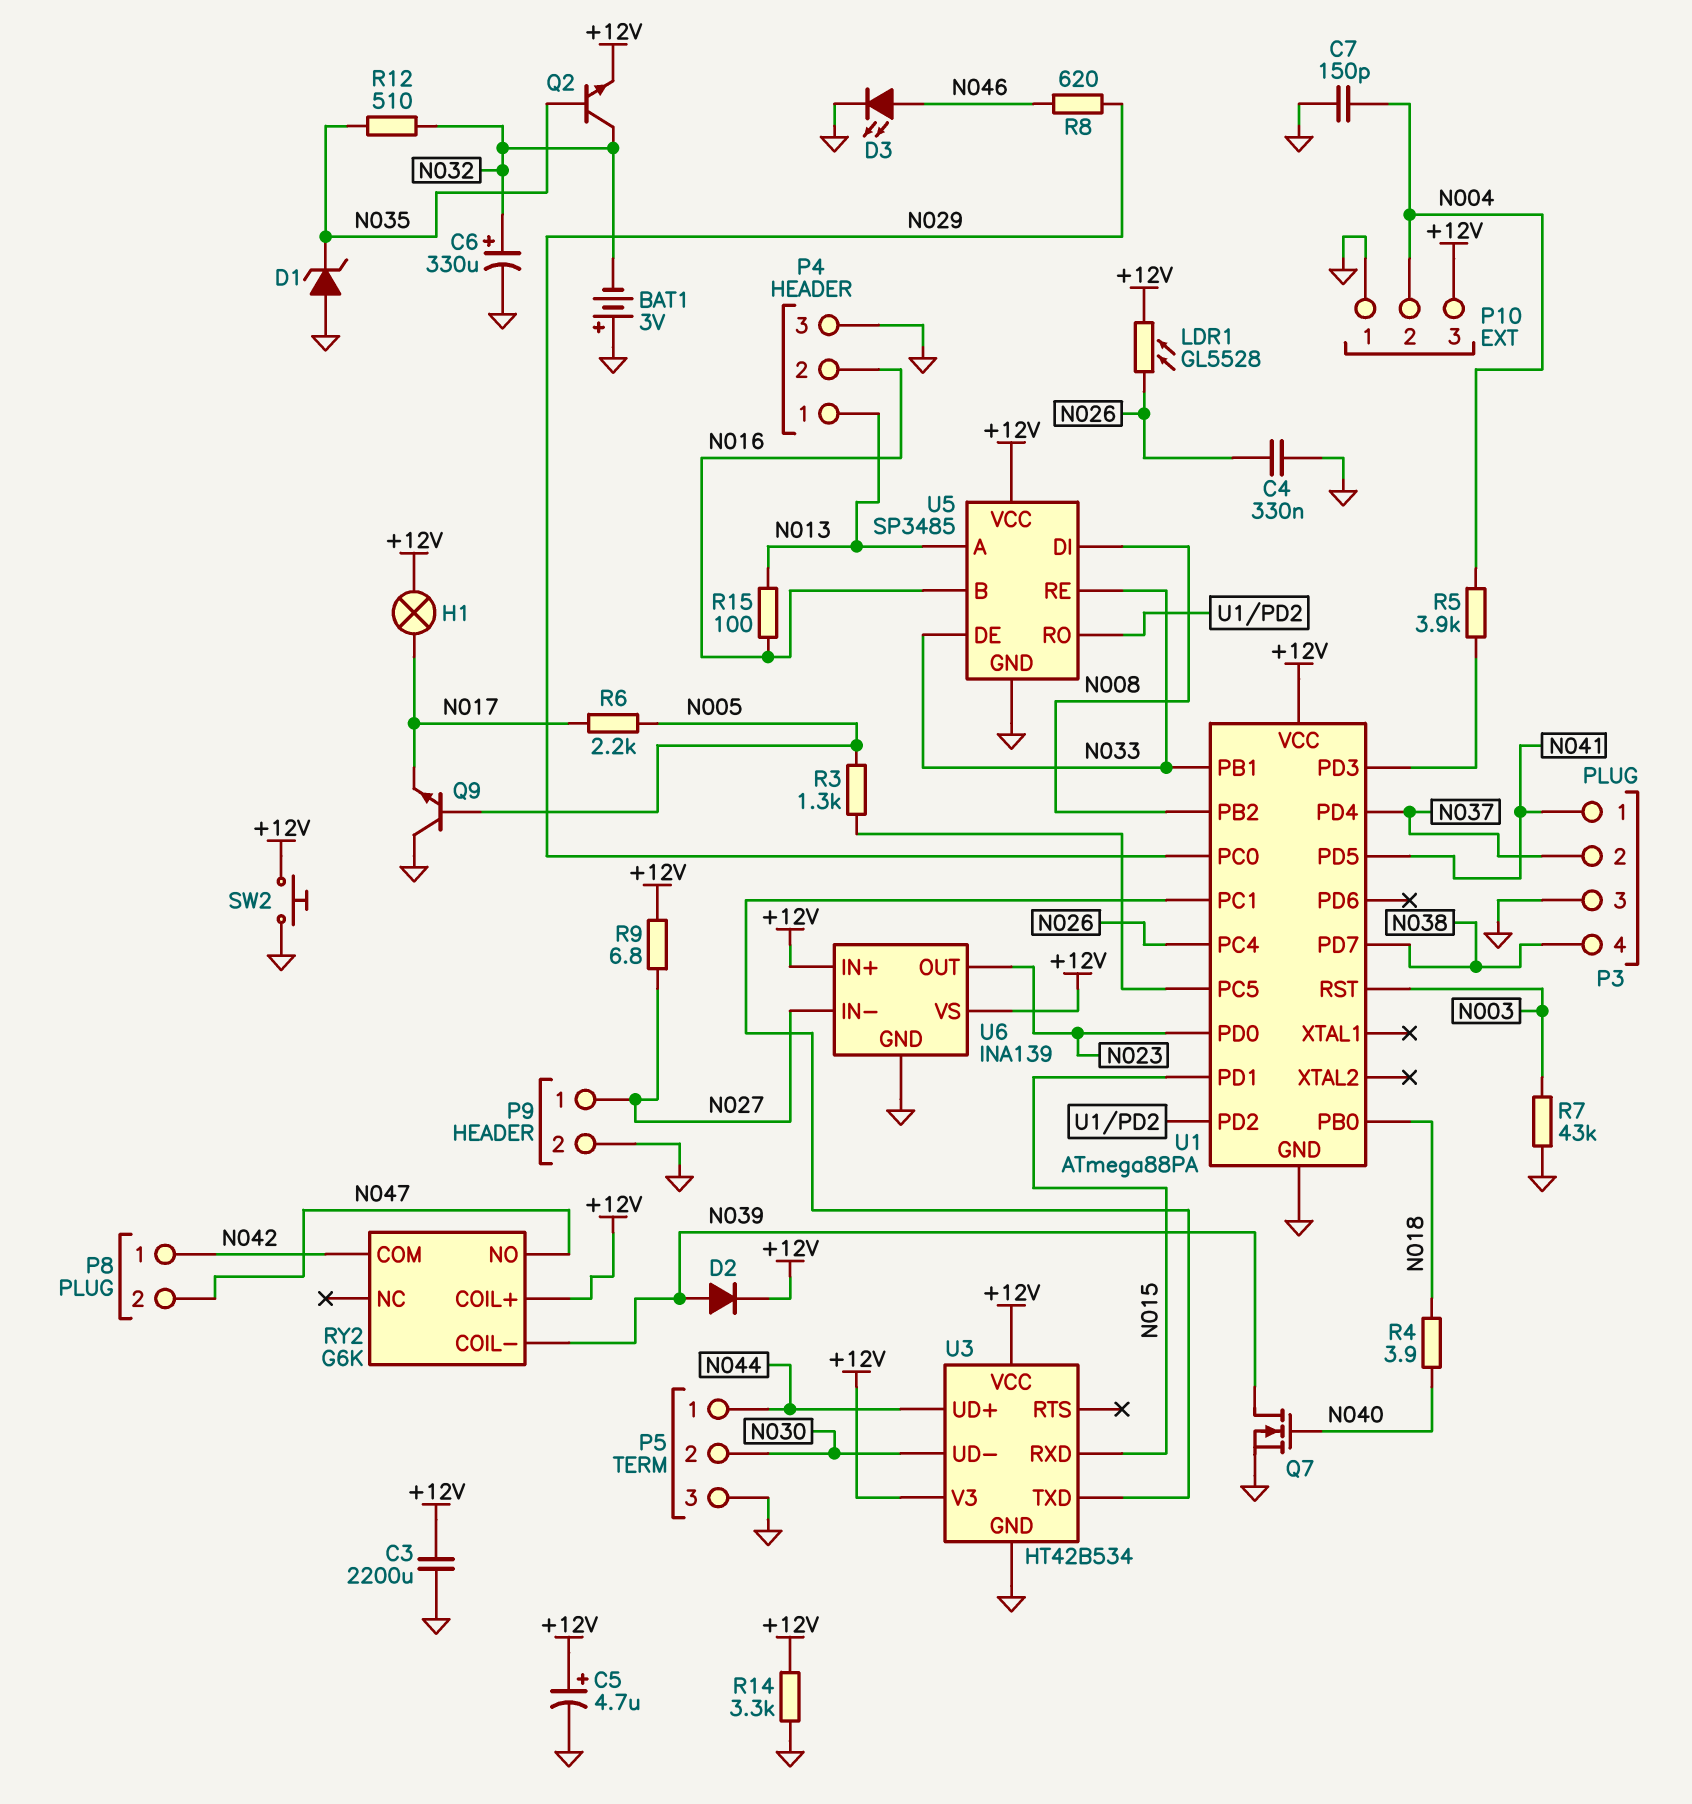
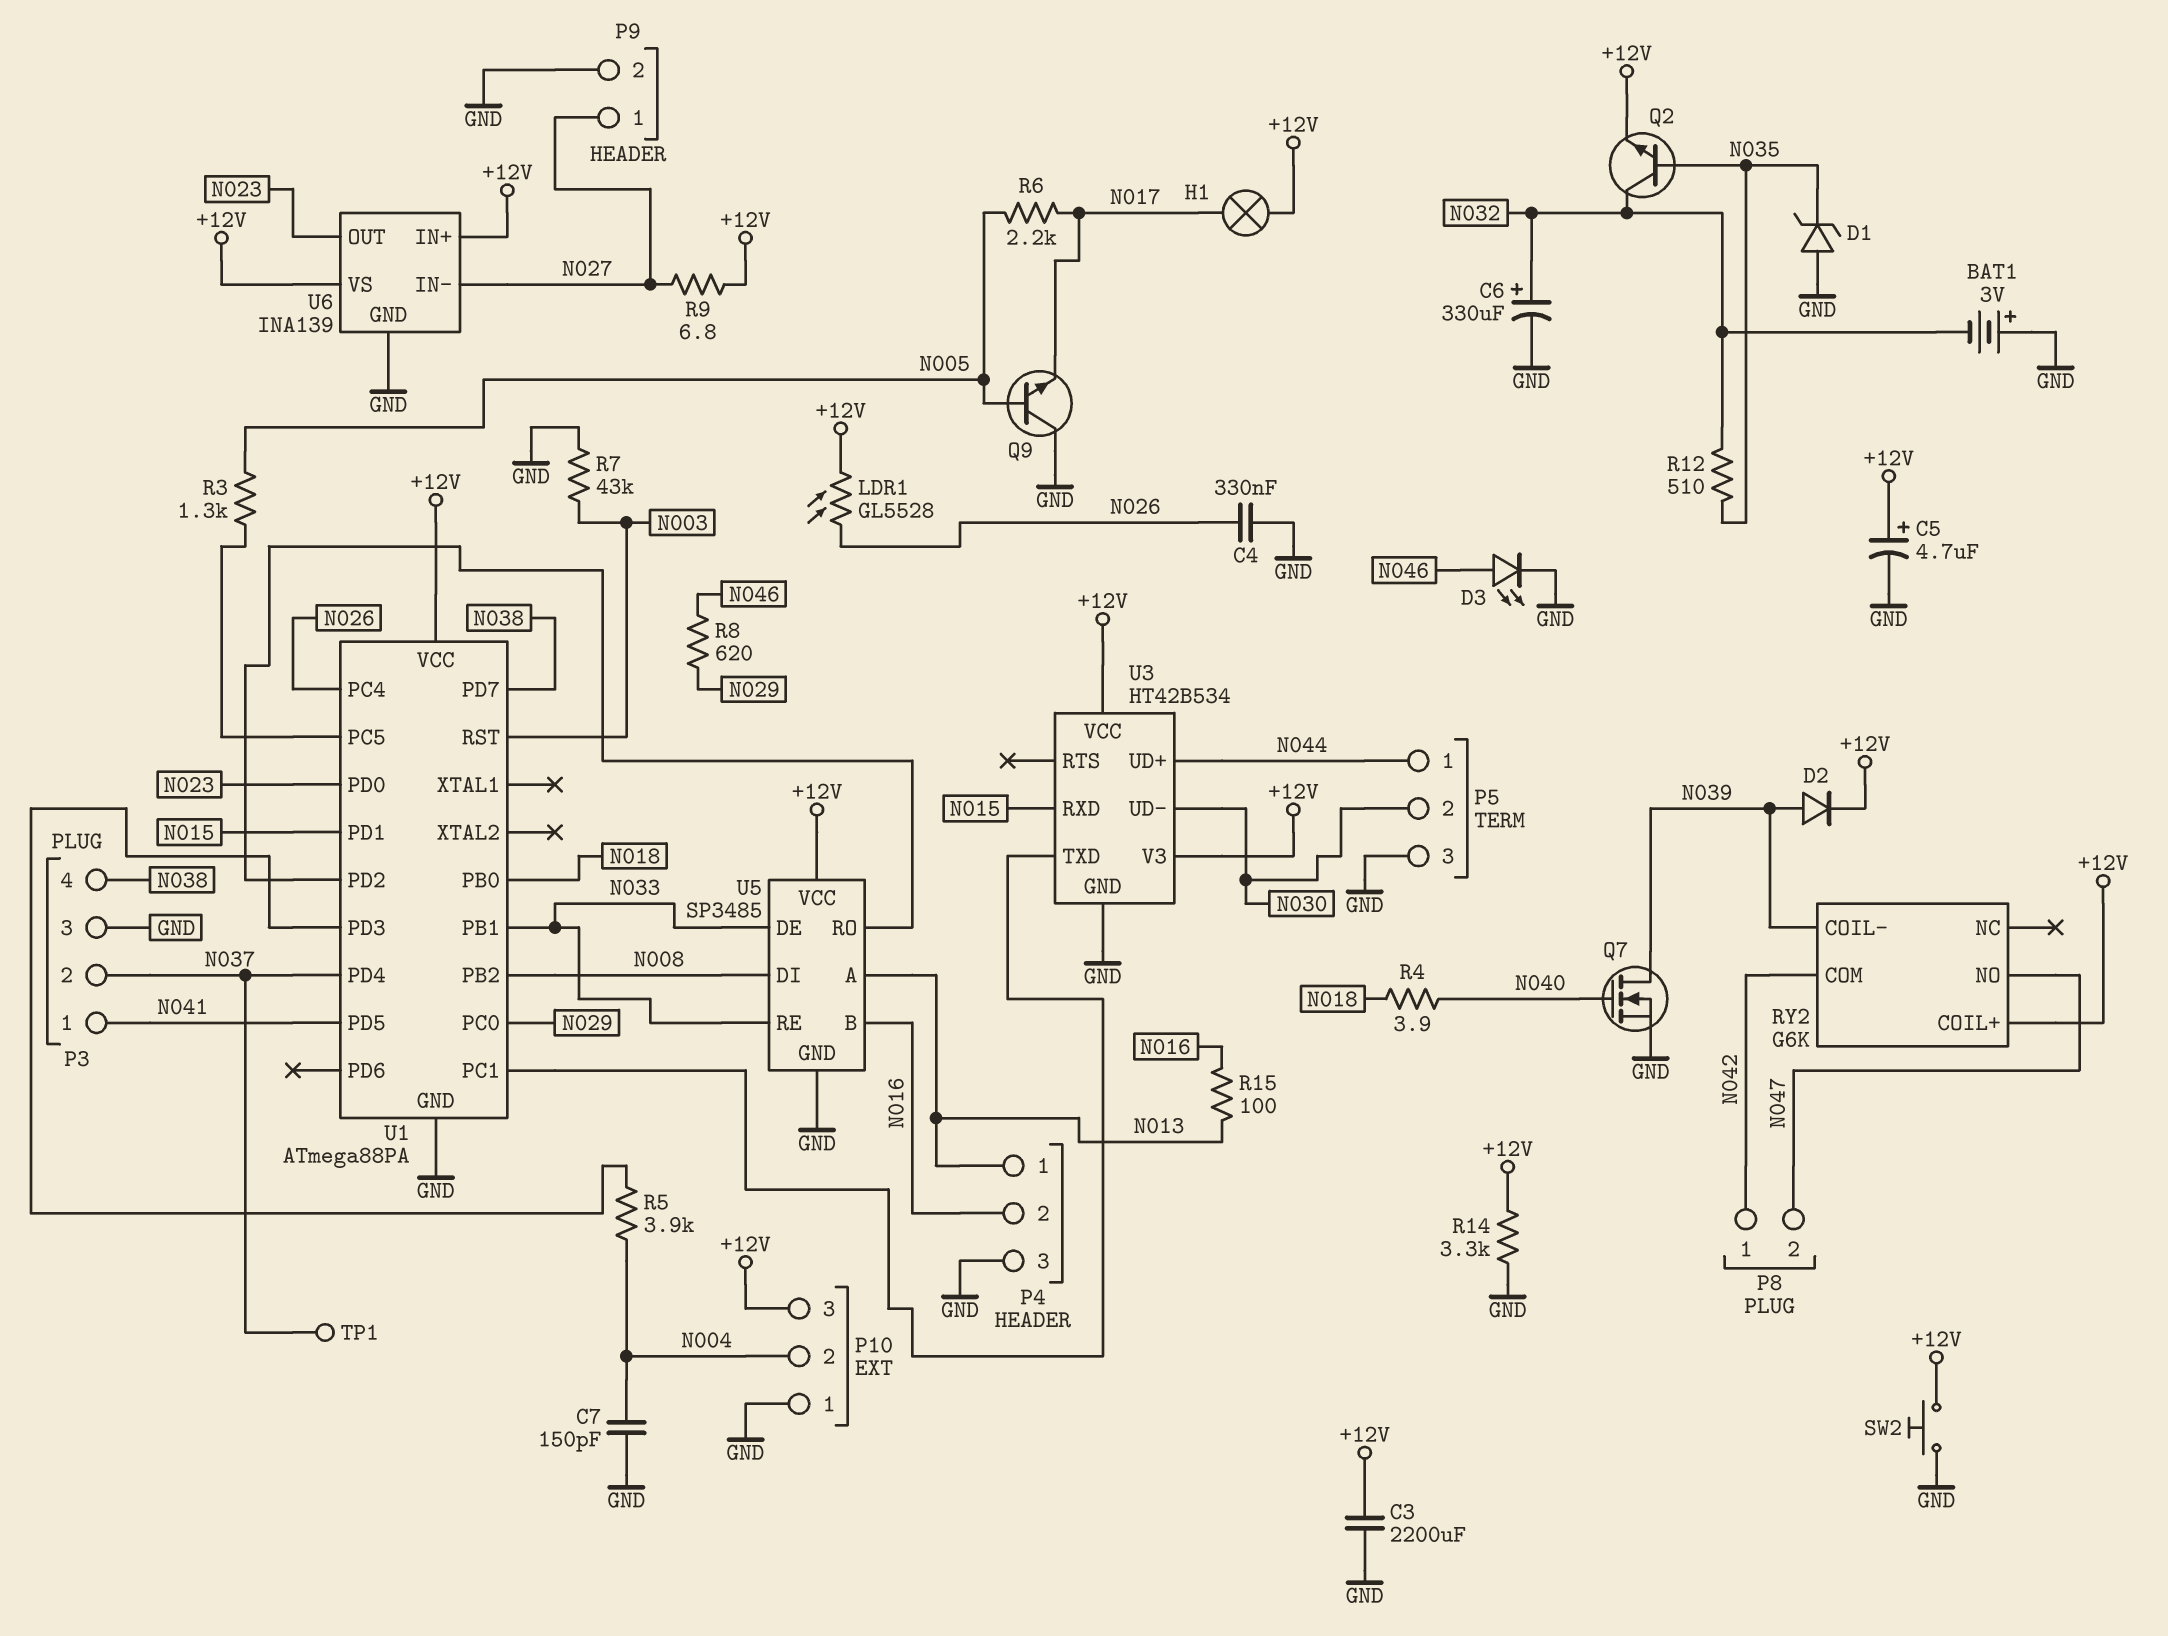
TP1: none -> test point (N037)

